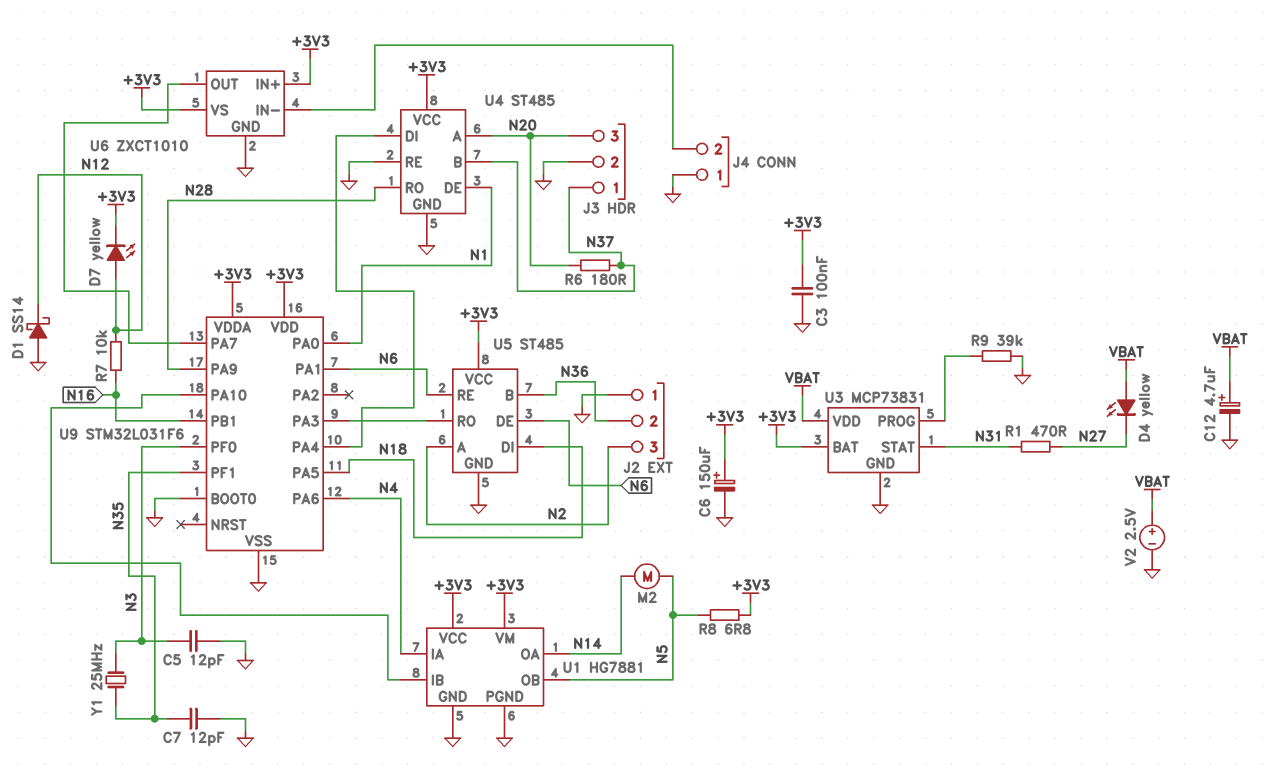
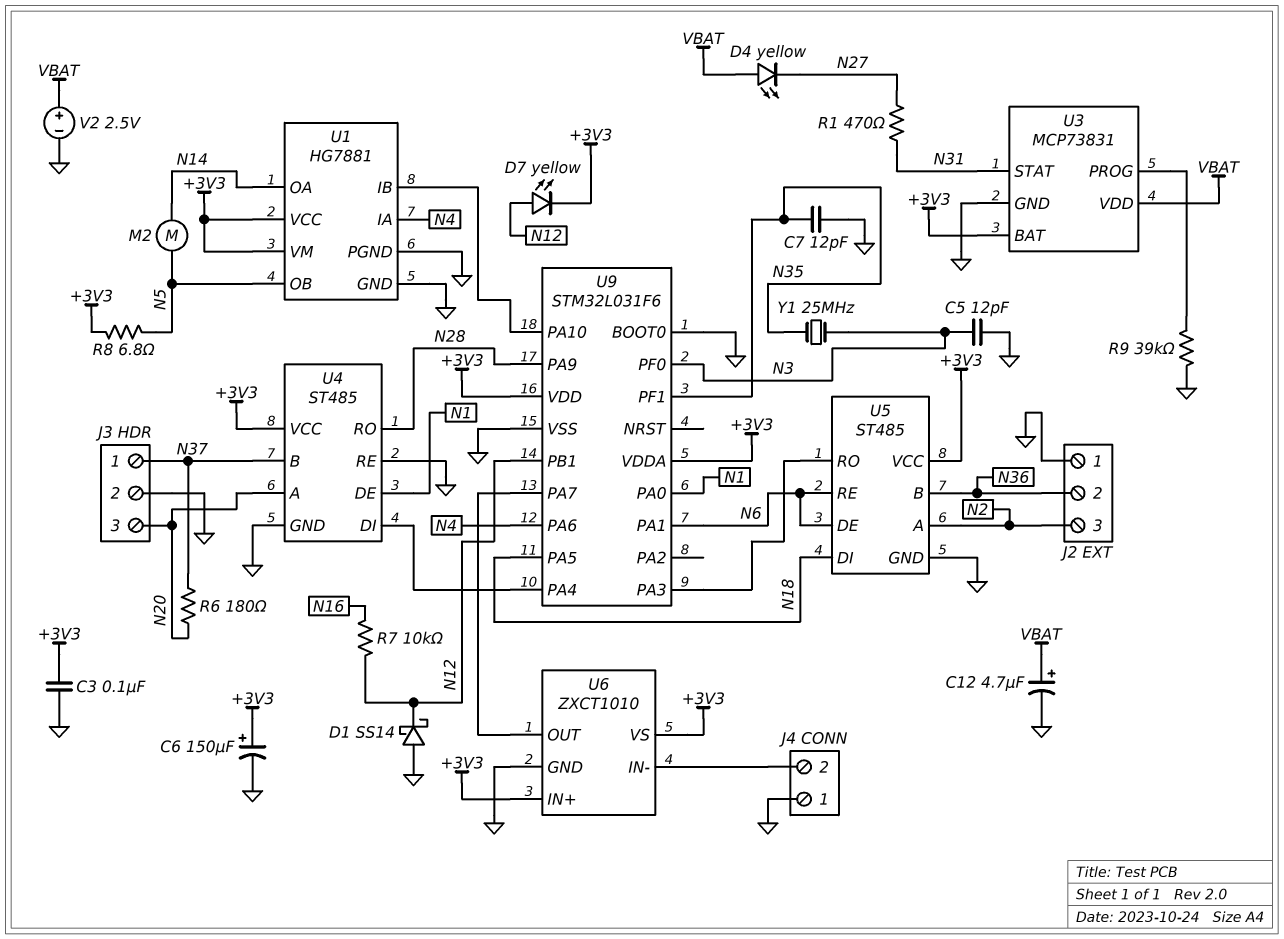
U9 pin PB1: N16 -> N12

